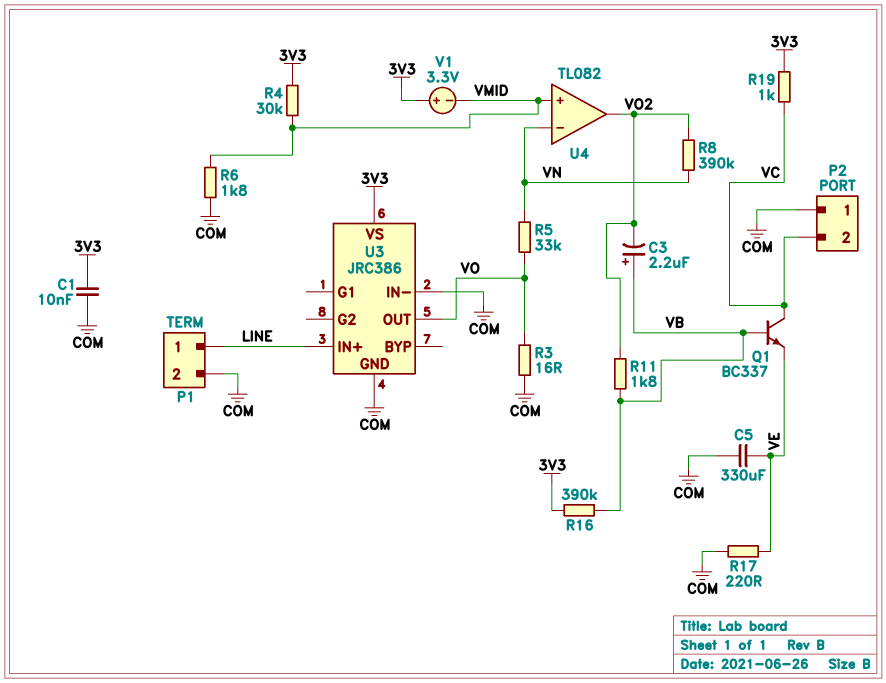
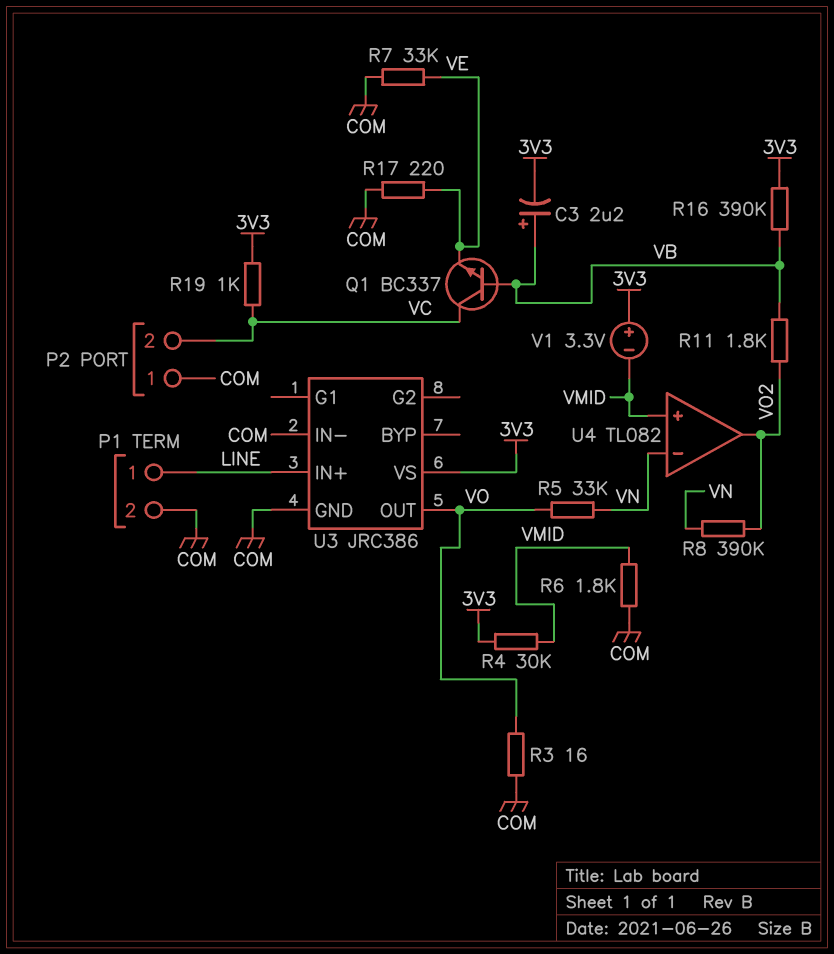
C1: 10nF (3V3, COM) -> none
C3: 2.2uF (plus VB, minus VO2) -> 2.2uF (plus VB, minus 3V3)
C5: 330uF (COM, VE) -> none
R7: none -> 33k (COM, VE)

